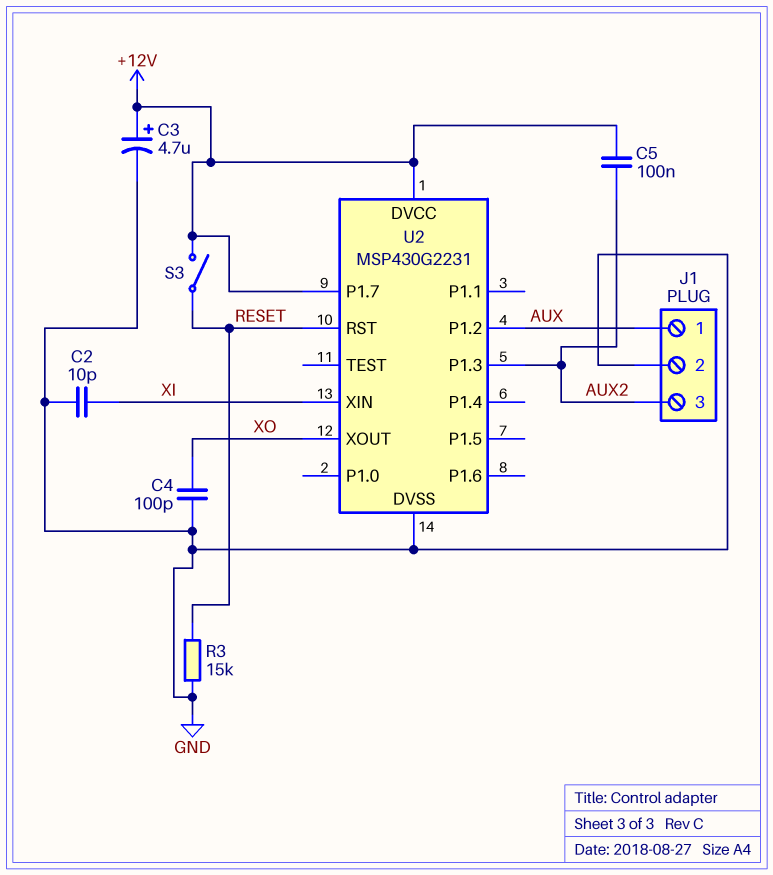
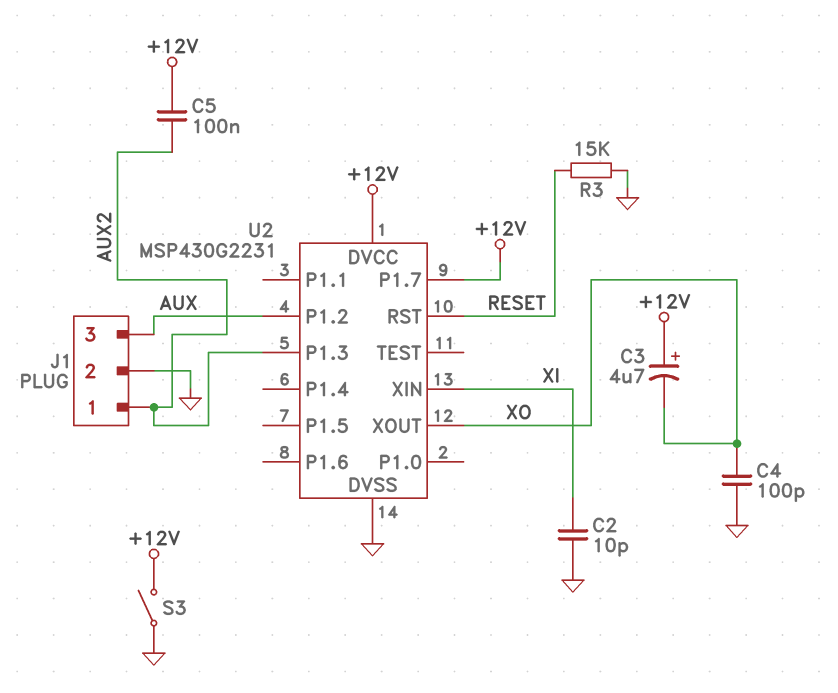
C3: 4.7uF (plus +12V, minus GND) -> 4.7uF (plus +12V, minus XO)
J1 pin 1: AUX -> AUX2
J1 pin 3: AUX2 -> AUX
S3: switch (+12V, RESET) -> switch (+12V, GND)

